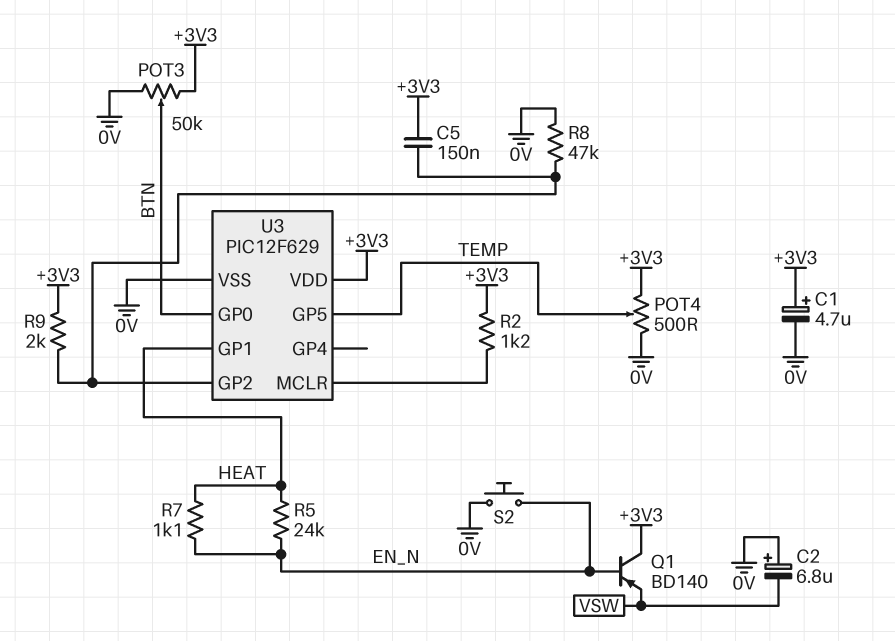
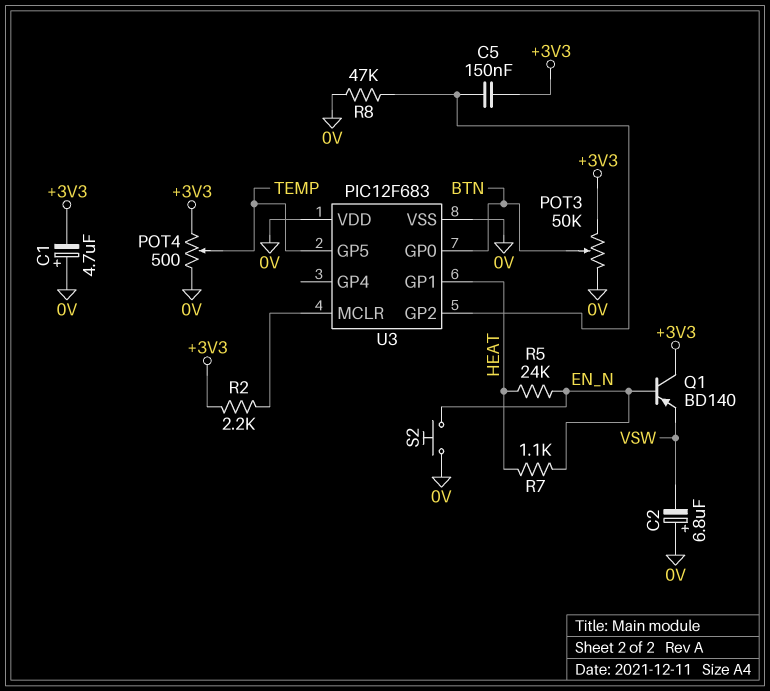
C1: 4.7uF (plus +3V3, minus 0V) -> 4.7uF (plus 0V, minus +3V3)
R2: 1.2k (+3V3, U3/MCLR) -> 2.2k (+3V3, U3/MCLR)
R9: 2k (+3V3, U3/GP2) -> none
U3: PIC12F629 -> PIC12F683
U3 pin VDD: +3V3 -> 0V

